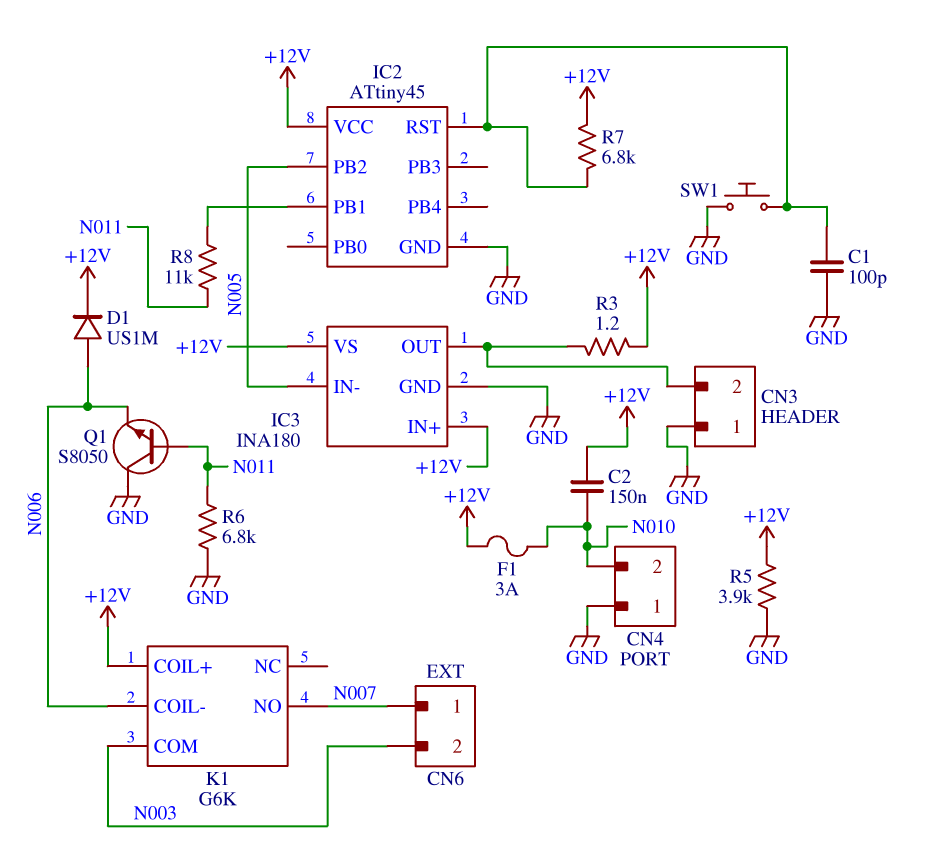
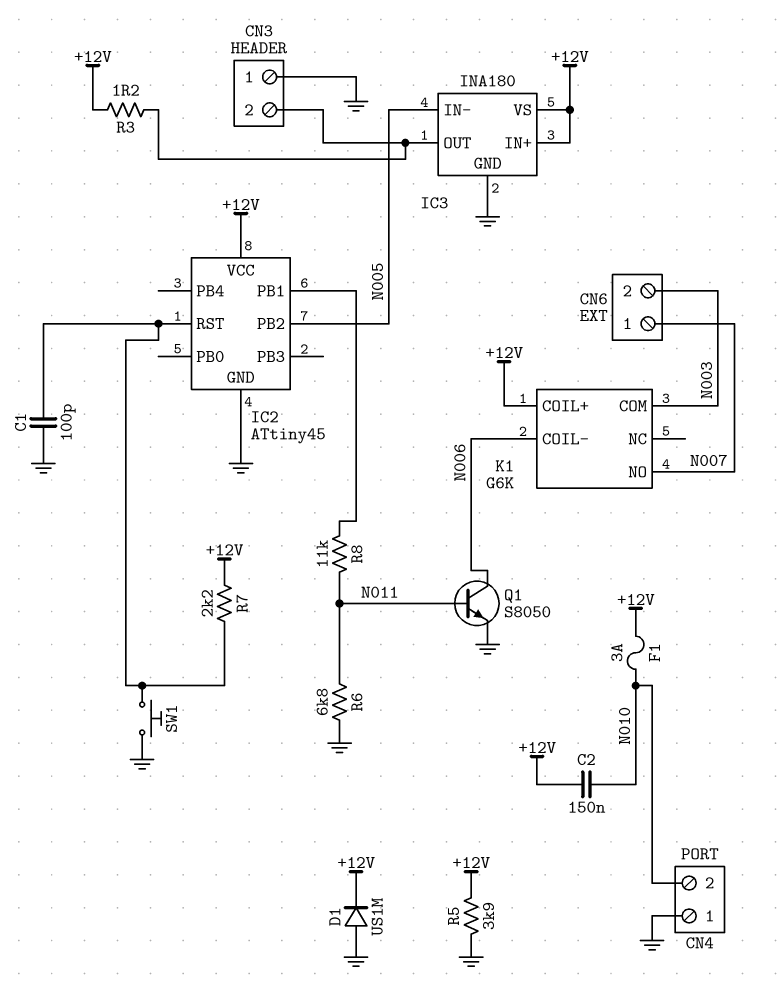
D1: diode US1M (A N006, K +12V) -> diode US1M (A GND, K +12V)
Q1: NPN S8050 (B N011, C GND, E N006) -> NPN S8050 (B N011, C N006, E GND)
R7: 6.8k (+12V, IC2/RST) -> 2.2k (+12V, IC2/RST)

